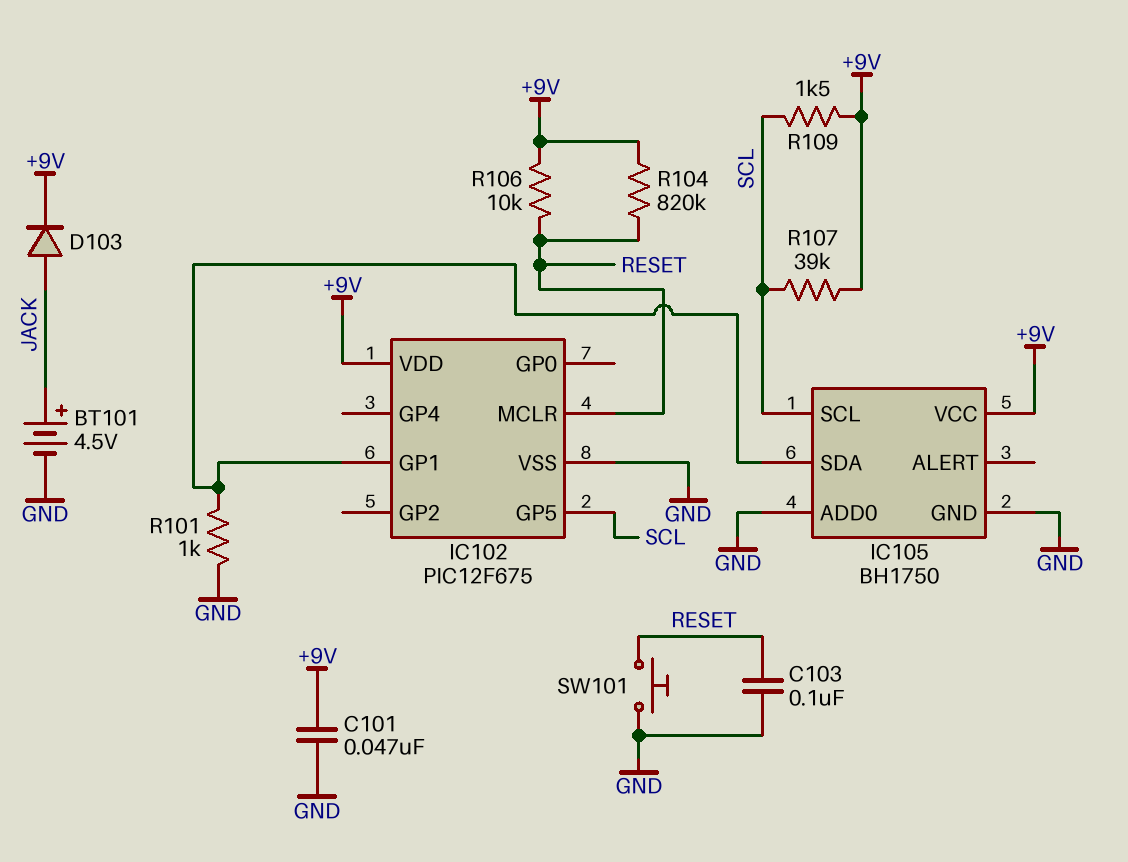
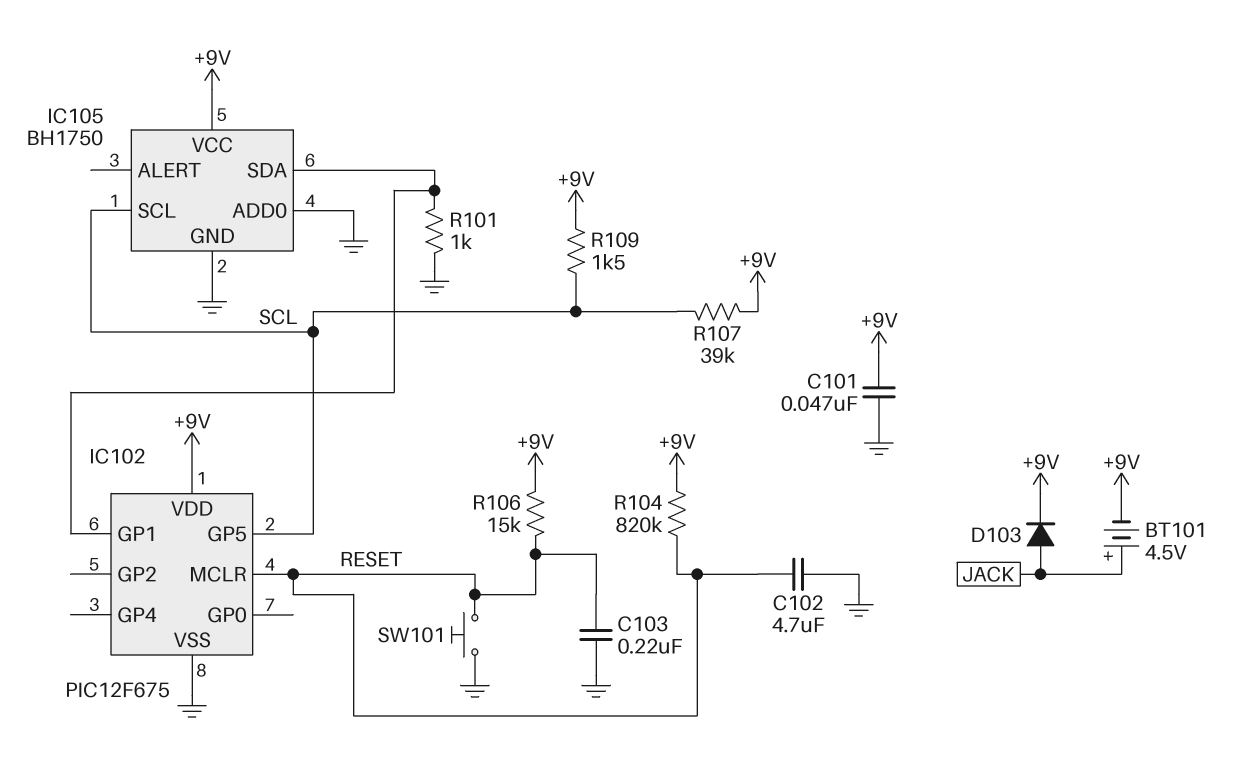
BT101: 4.5V (plus JACK, minus GND) -> 4.5V (plus JACK, minus +9V)
C102: none -> 4.7uF (GND, RESET)
C103: 100nF (GND, RESET) -> 220nF (GND, RESET)
R106: 10k (+9V, RESET) -> 15k (+9V, RESET)

